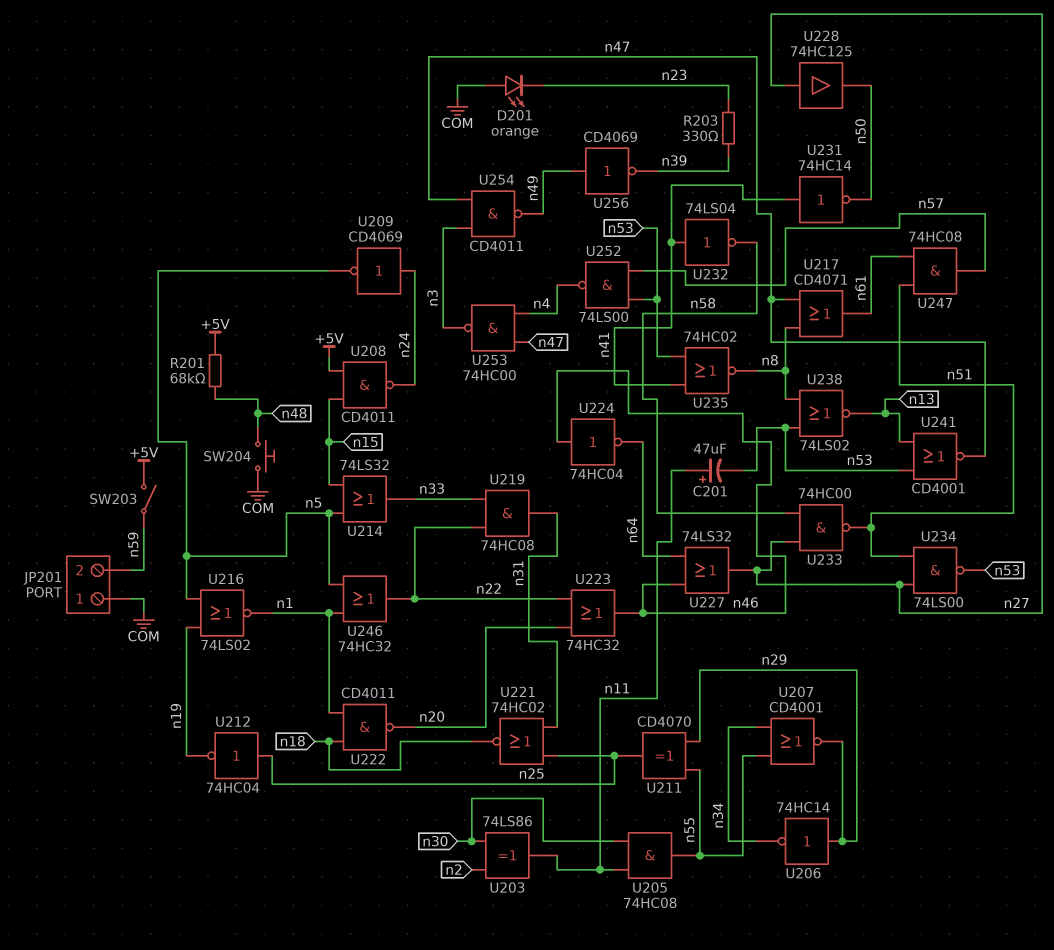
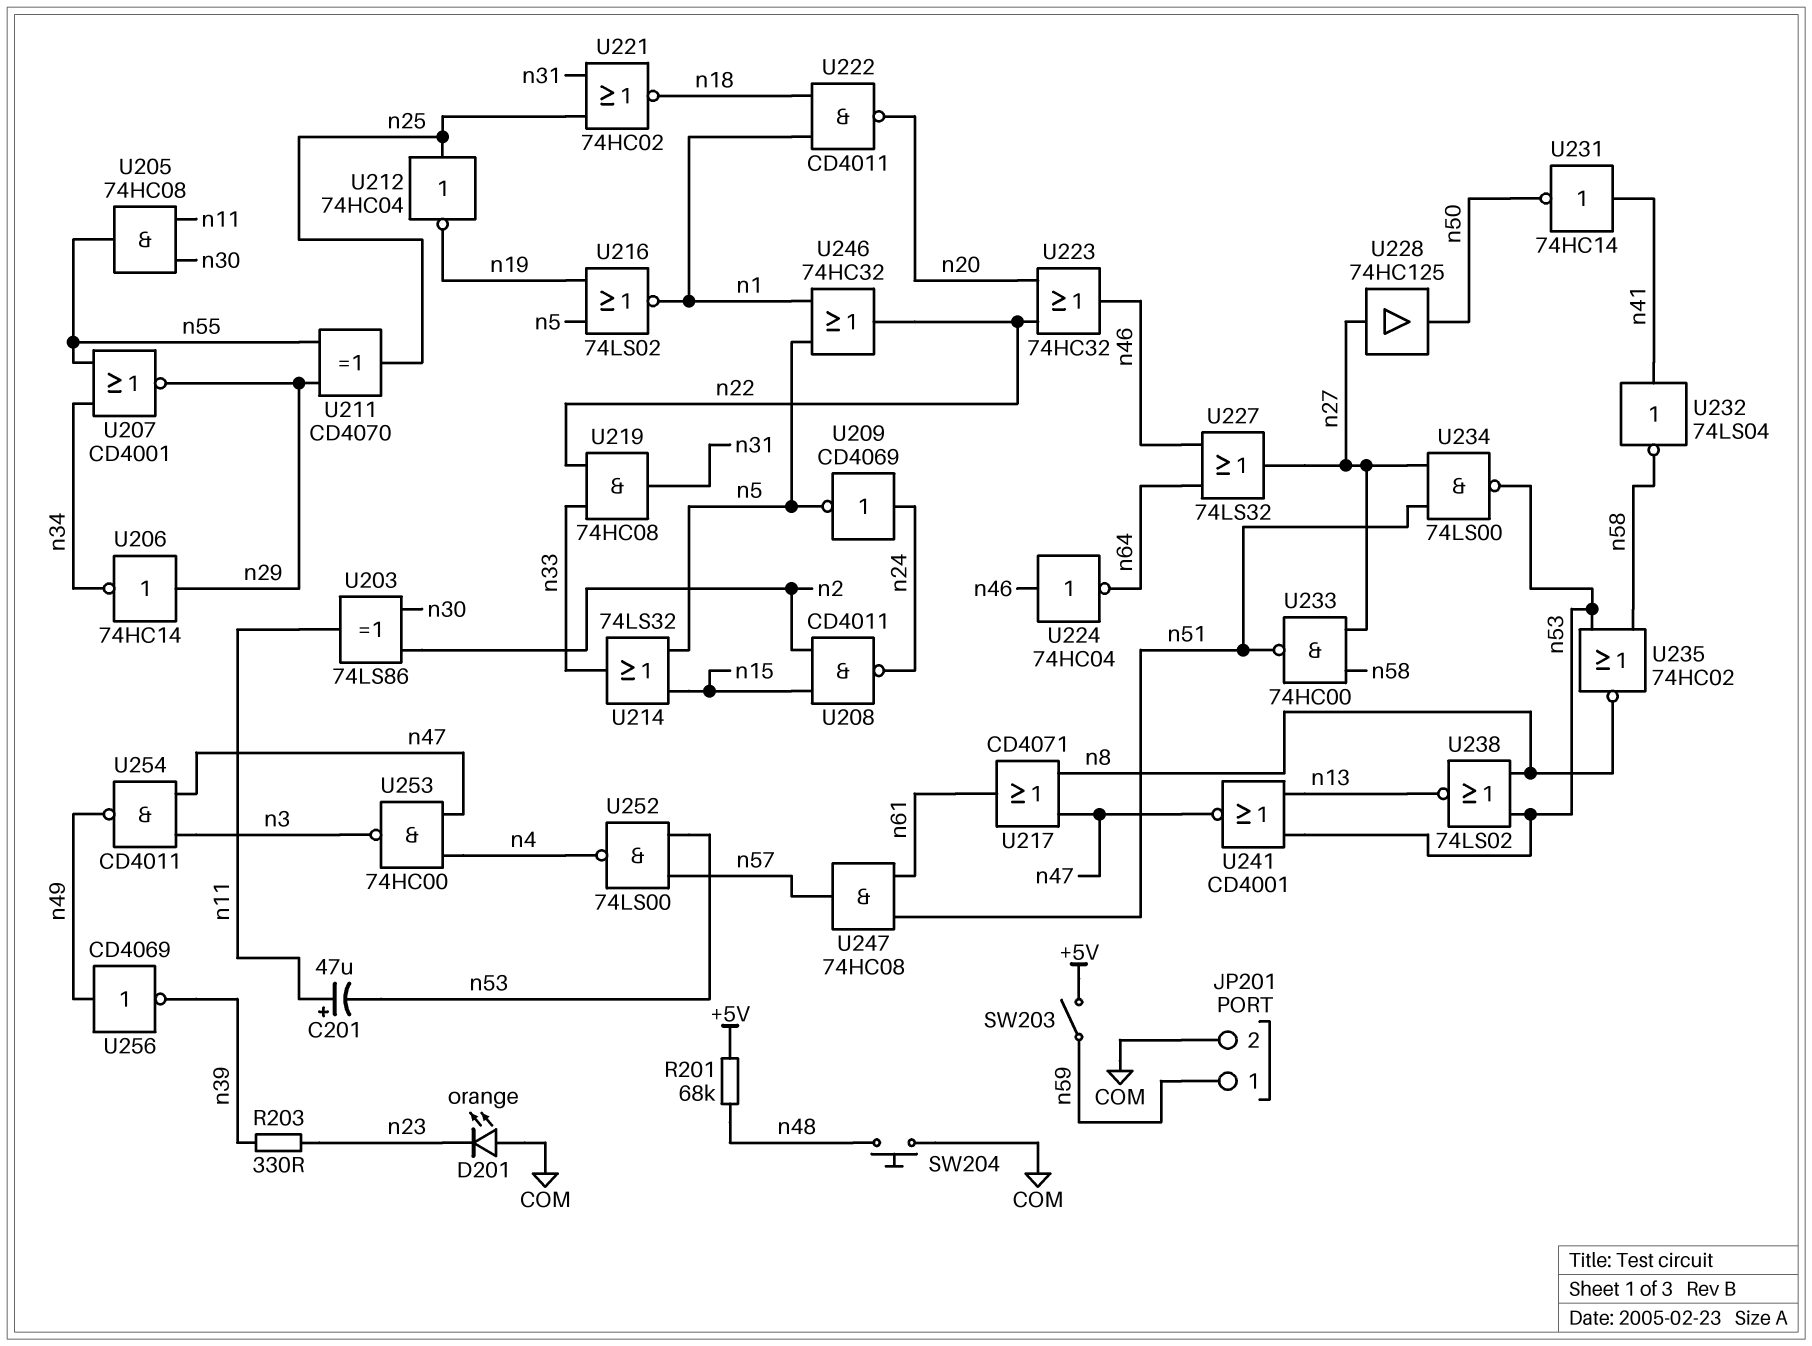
JP201 pin 1: COM -> n59
JP201 pin 2: n59 -> COM
U208: NAND CD4011 (in +5V, in n15, out n24) -> NAND CD4011 (in n2, in n15, out n24)
U235: NOR 74HC02 (in n41, in n53, out n8) -> NOR 74HC02 (in n53, in n58, out n8)

